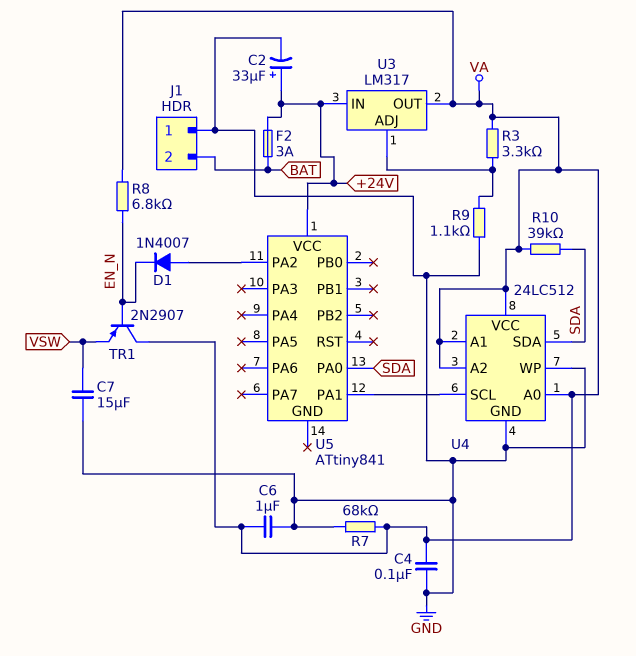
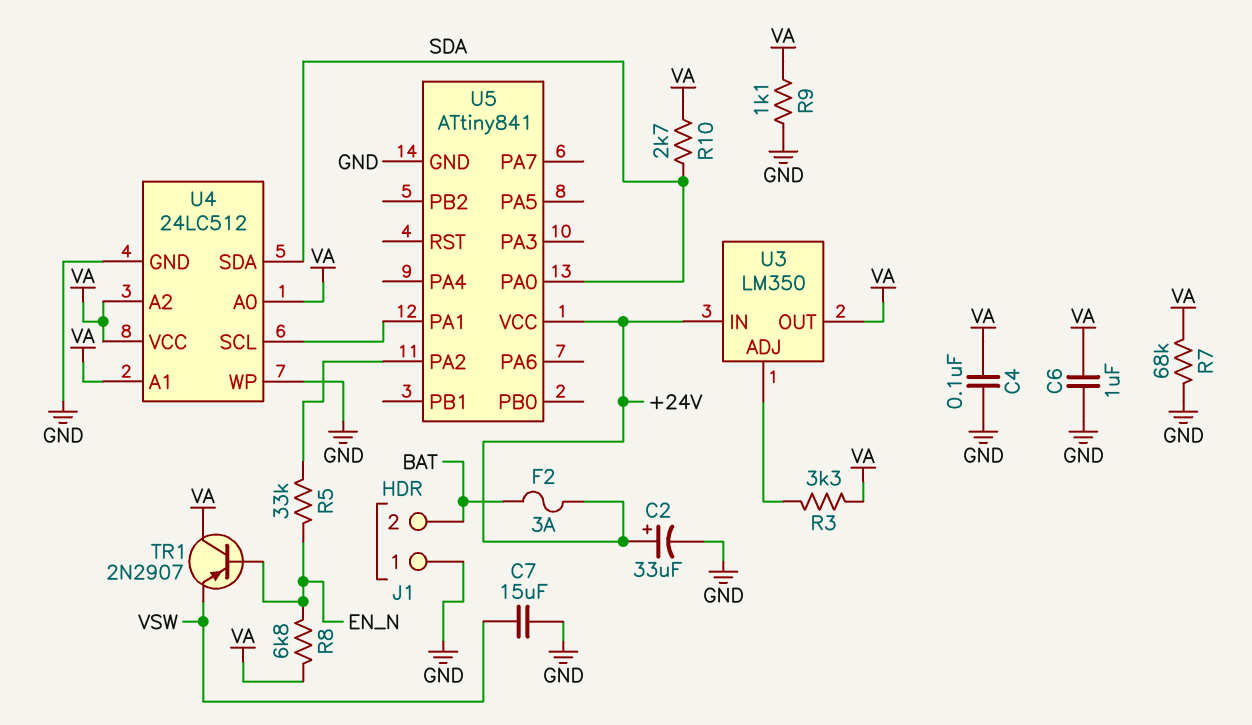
D1: diode 1N4007 (A U5/PA2, K EN_N) -> none
R5: none -> 33k (EN_N, U5/PA2)
R9: 1.1k (GND, U3/ADJ) -> 1.1k (GND, VA)
R10: 39k (SDA, VA) -> 2.7k (SDA, VA)
U3: LM317 -> LM350
U5 pin GND: none -> GND

